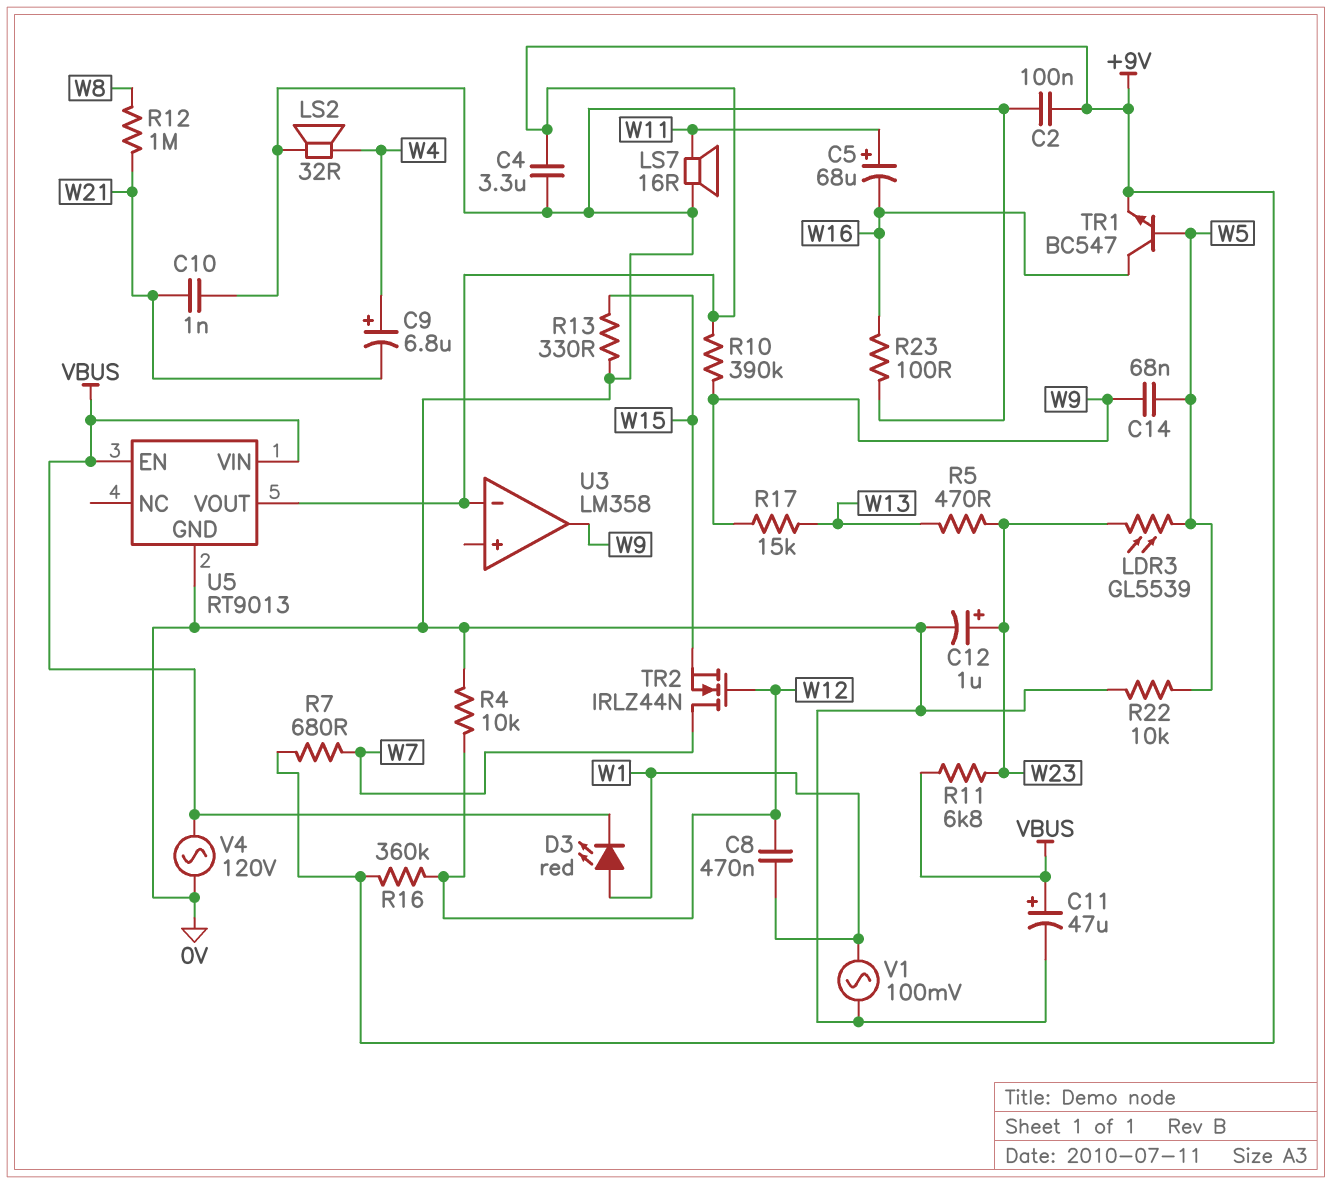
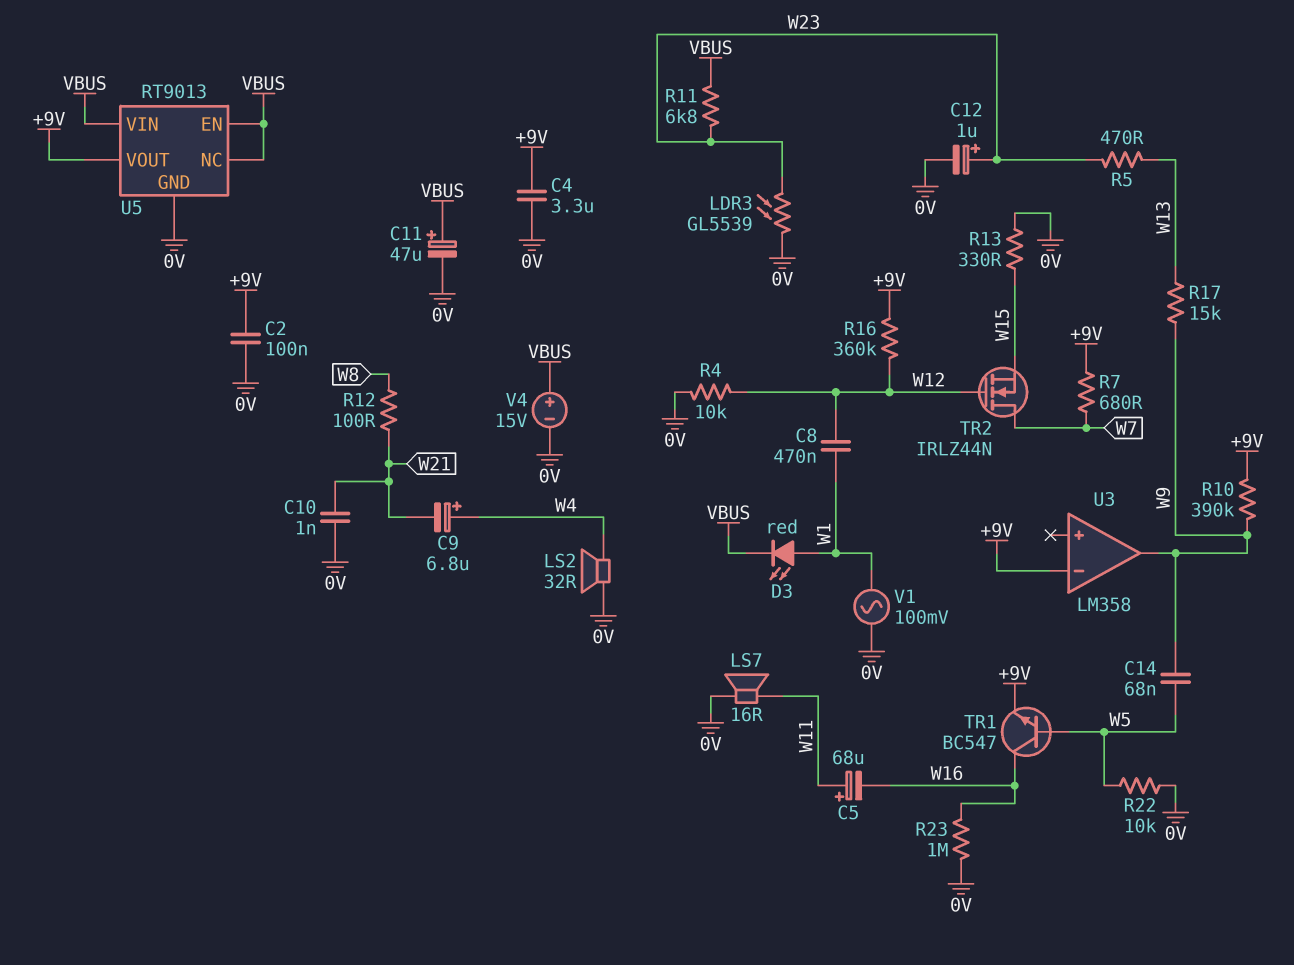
LDR3: GL5539 (W5, W23) -> GL5539 (0V, W23)
R12: 1M (W8, W21) -> 100 (W8, W21)
R23: 100 (0V, W16) -> 1M (0V, W16)
U5 pin NC: none -> VBUS
V4: AC 120V (0V, VBUS) -> 15V (plus VBUS, minus 0V)

